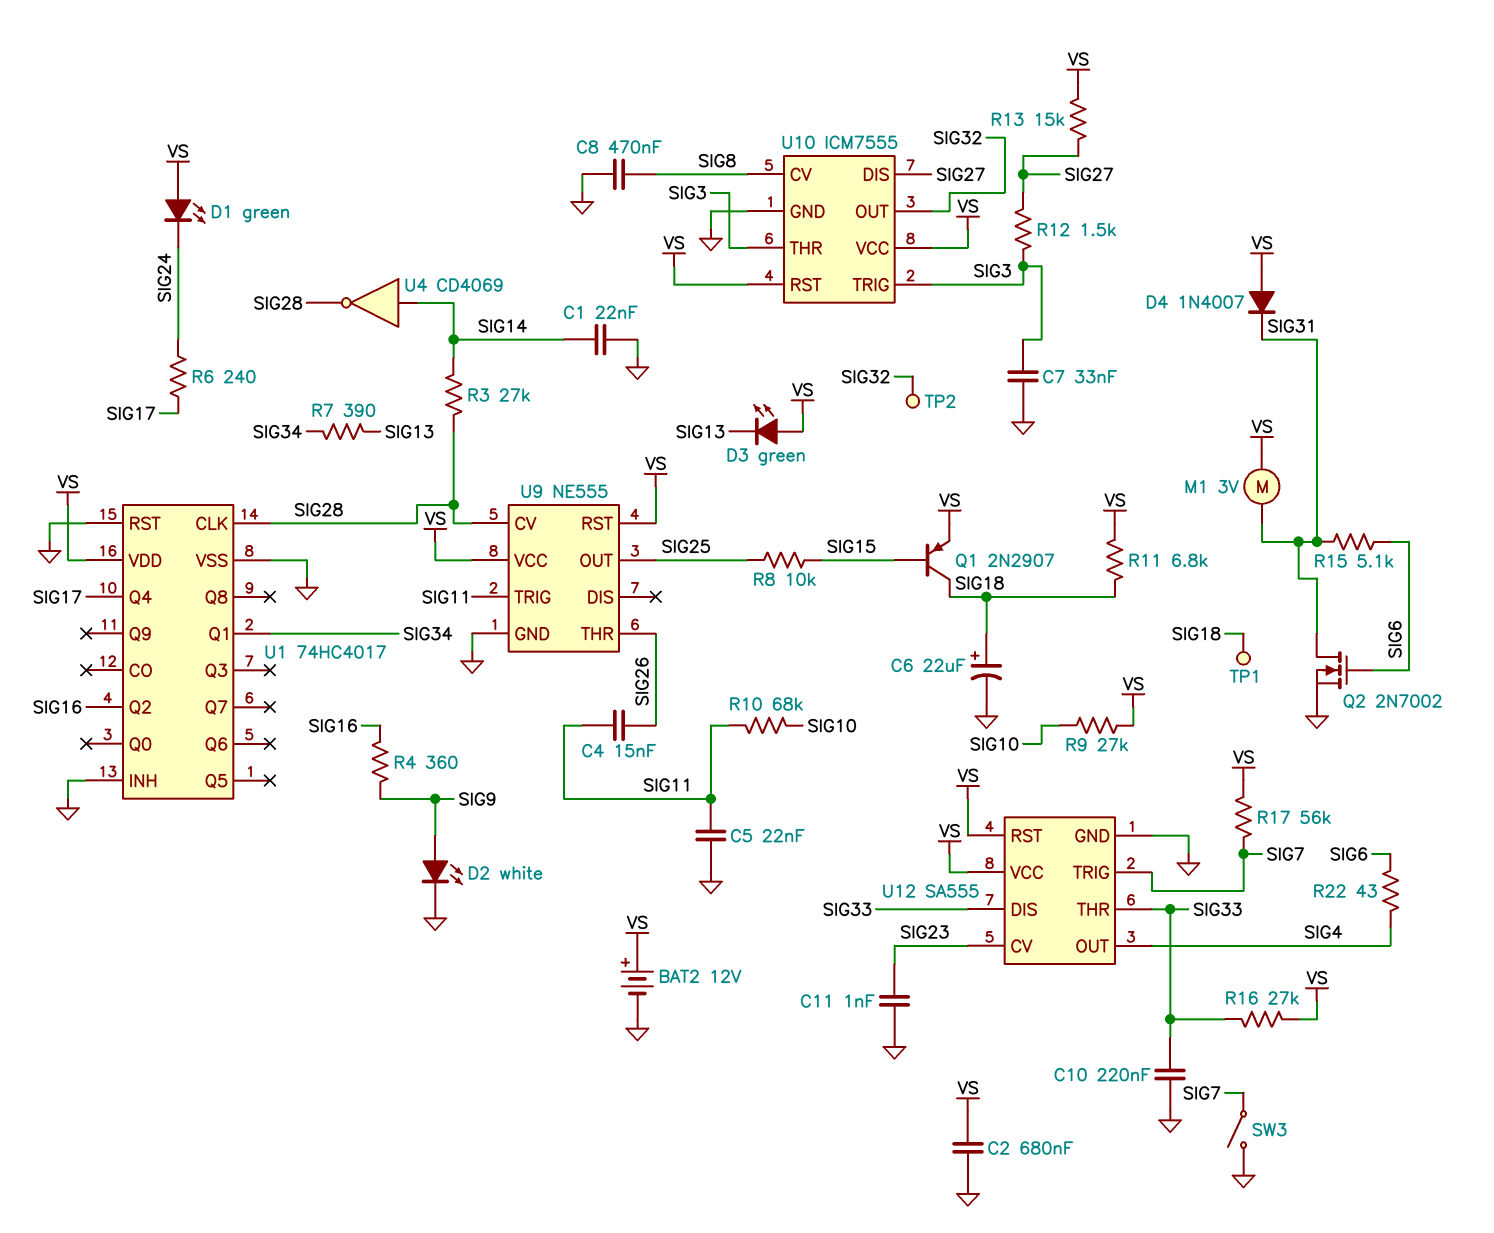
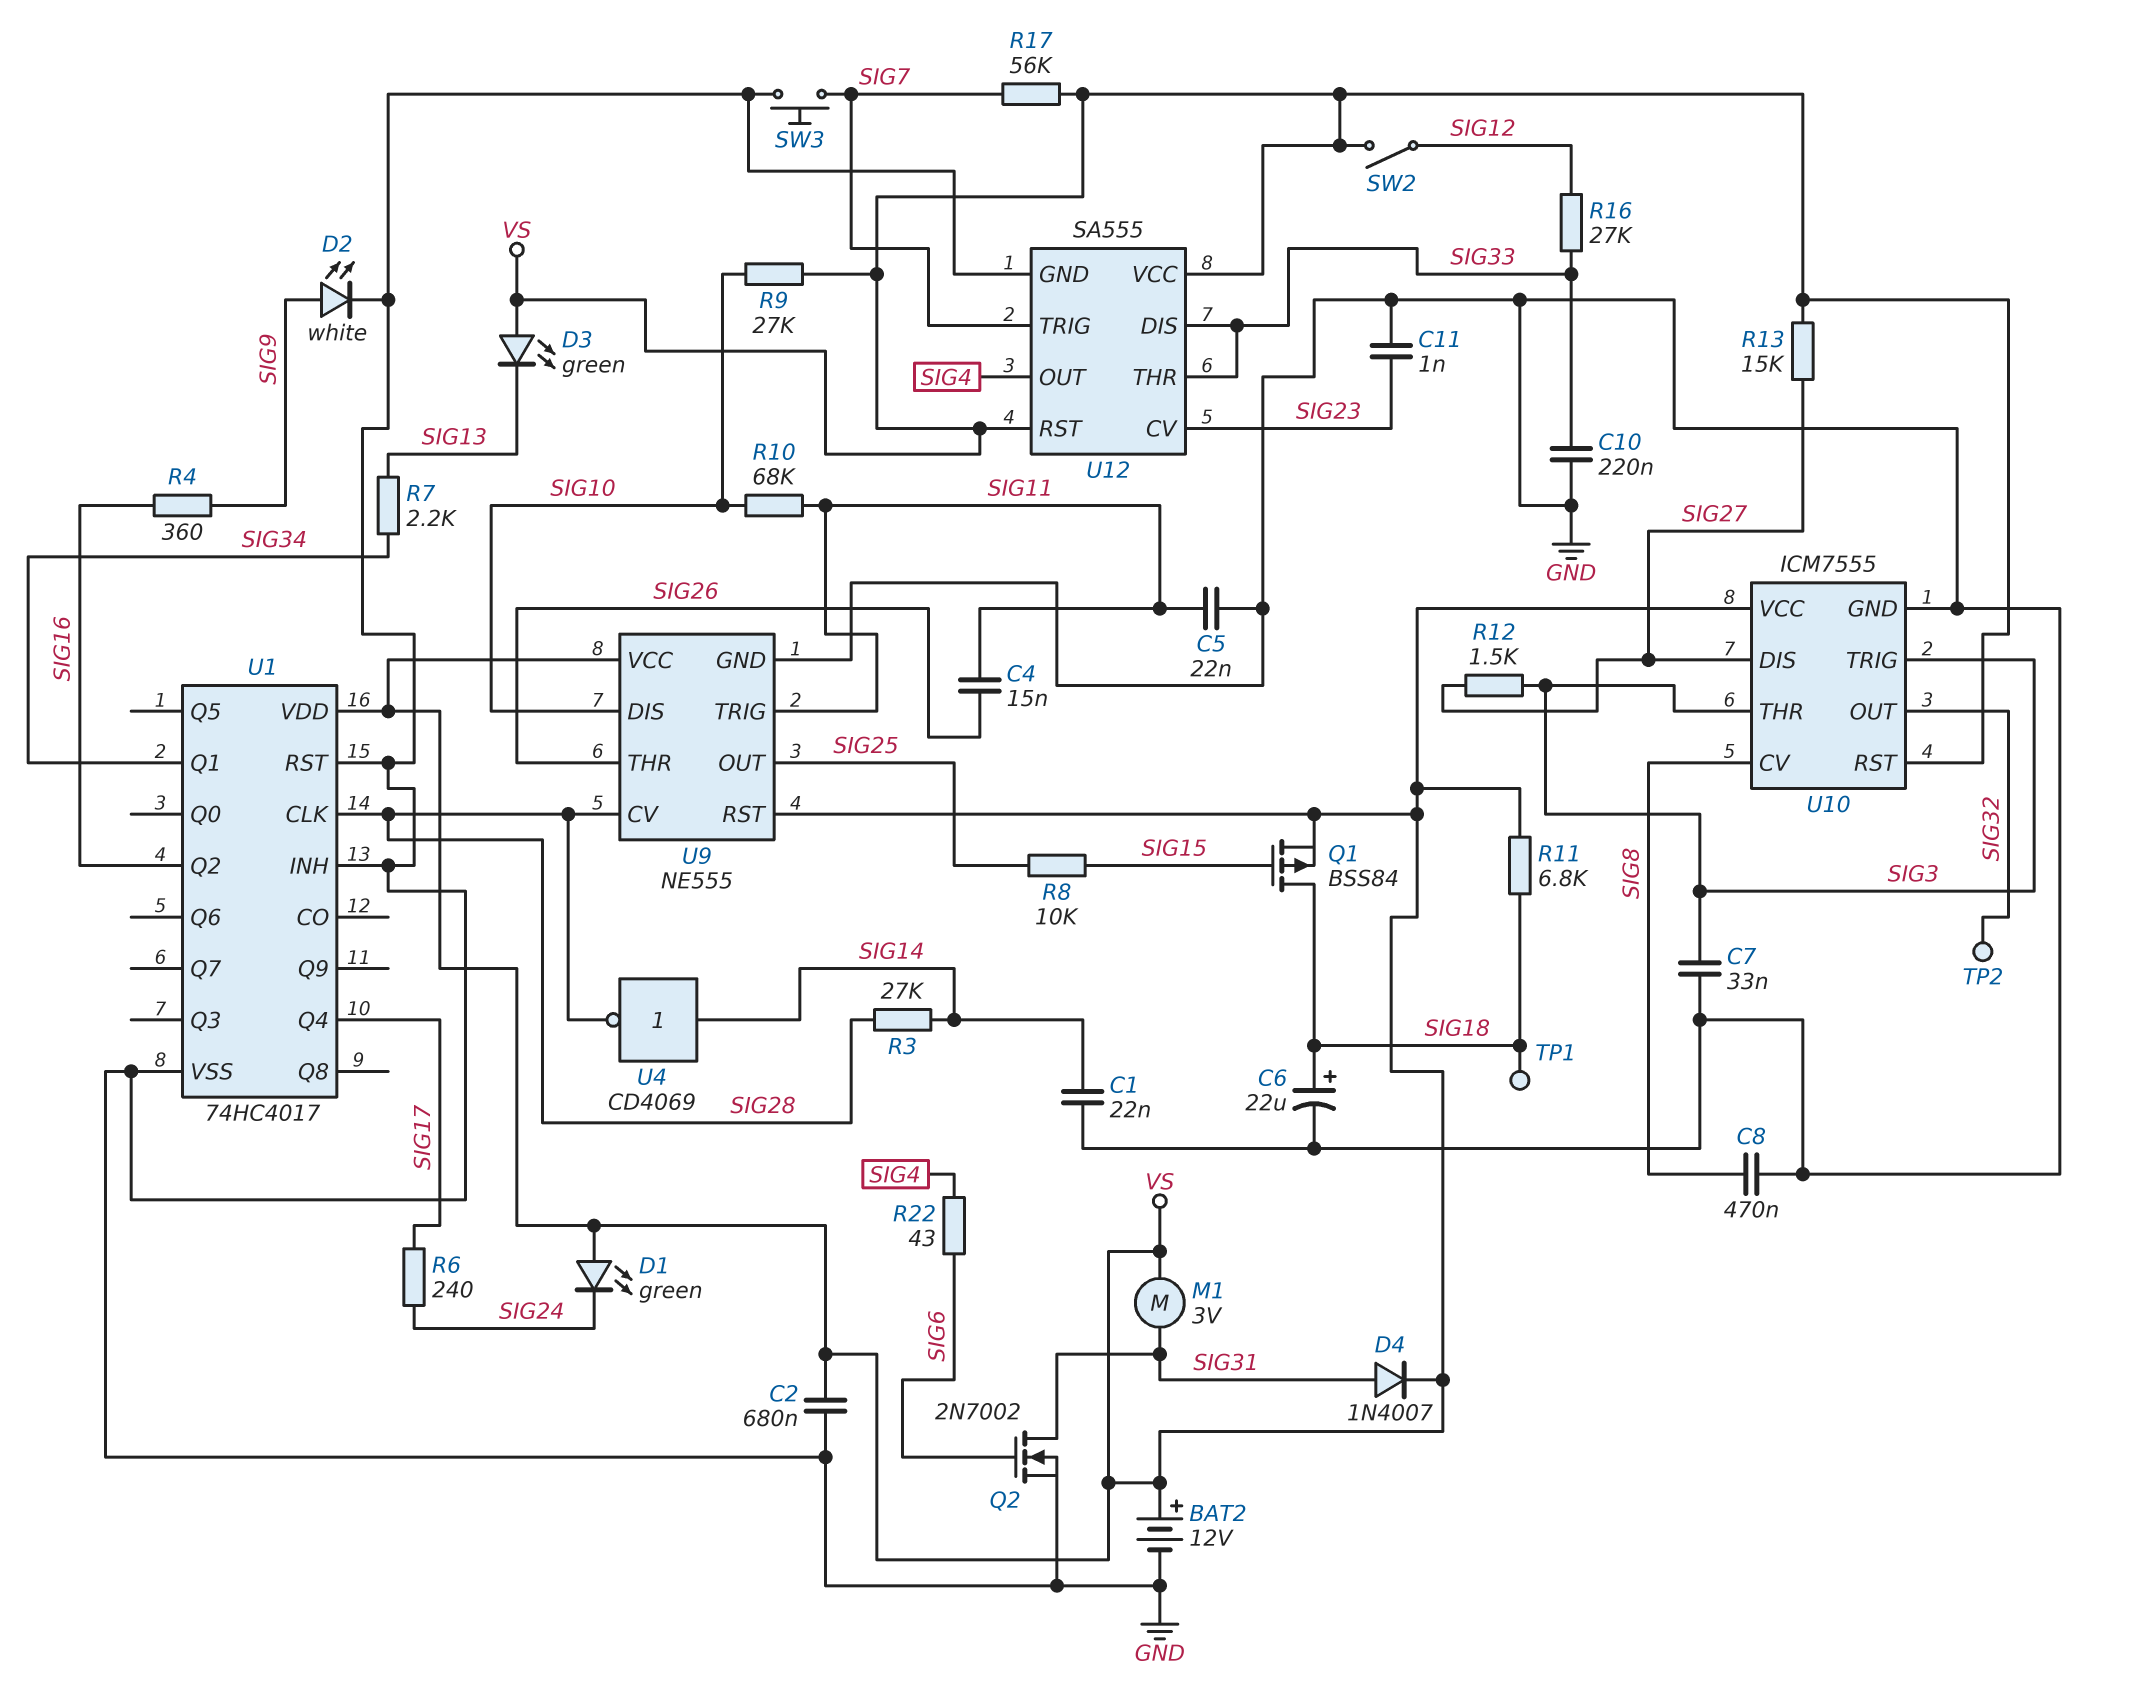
D4: diode 1N4007 (A VS, K SIG31) -> diode 1N4007 (A SIG31, K VS)
Q1: PNP 2N2907 (B SIG15, C SIG18, E VS) -> PMOS BSS84 (G SIG15, D SIG18, S VS)
R7: 390 (SIG13, SIG34) -> 2.2k (SIG13, SIG34)
R15: 5.1k (SIG6, SIG31) -> none
R16: 27k (SIG33, VS) -> 27k (SIG12, SIG33)
SW2: none -> switch (SIG12, VS)
SW3: switch (GND, SIG7) -> button (GND, SIG7)
U9 pin DIS: none -> SIG10

